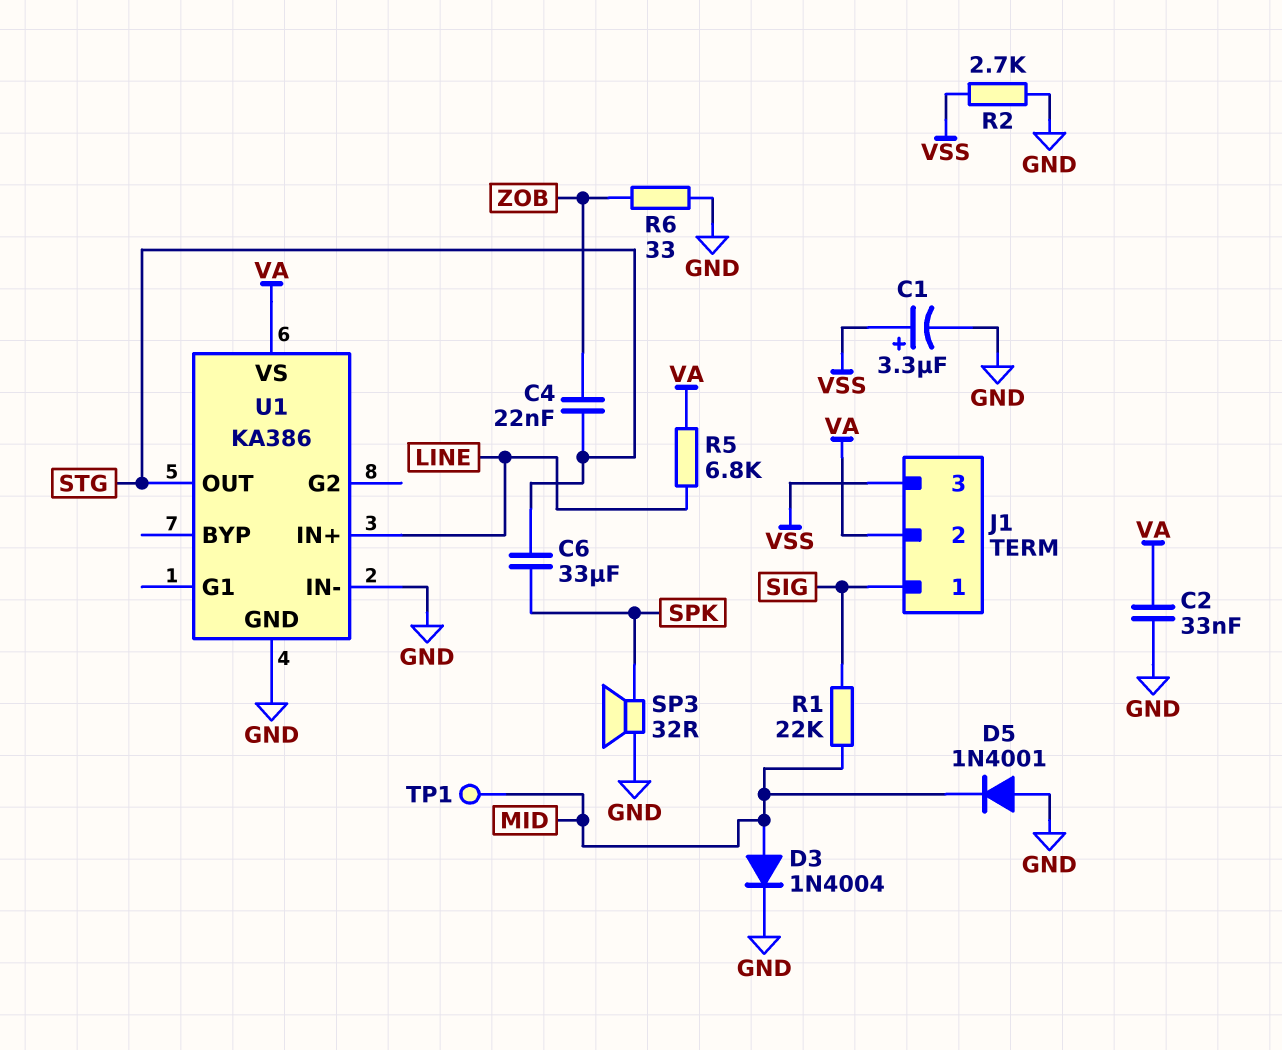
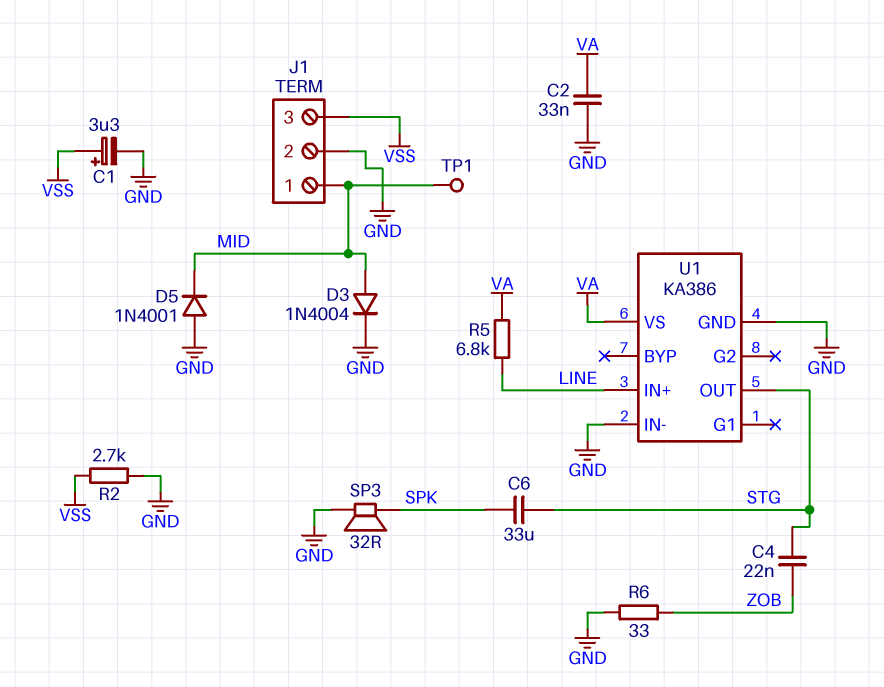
J1 pin 1: SIG -> MID
J1 pin 2: VA -> GND
R1: 22k (MID, SIG) -> none

